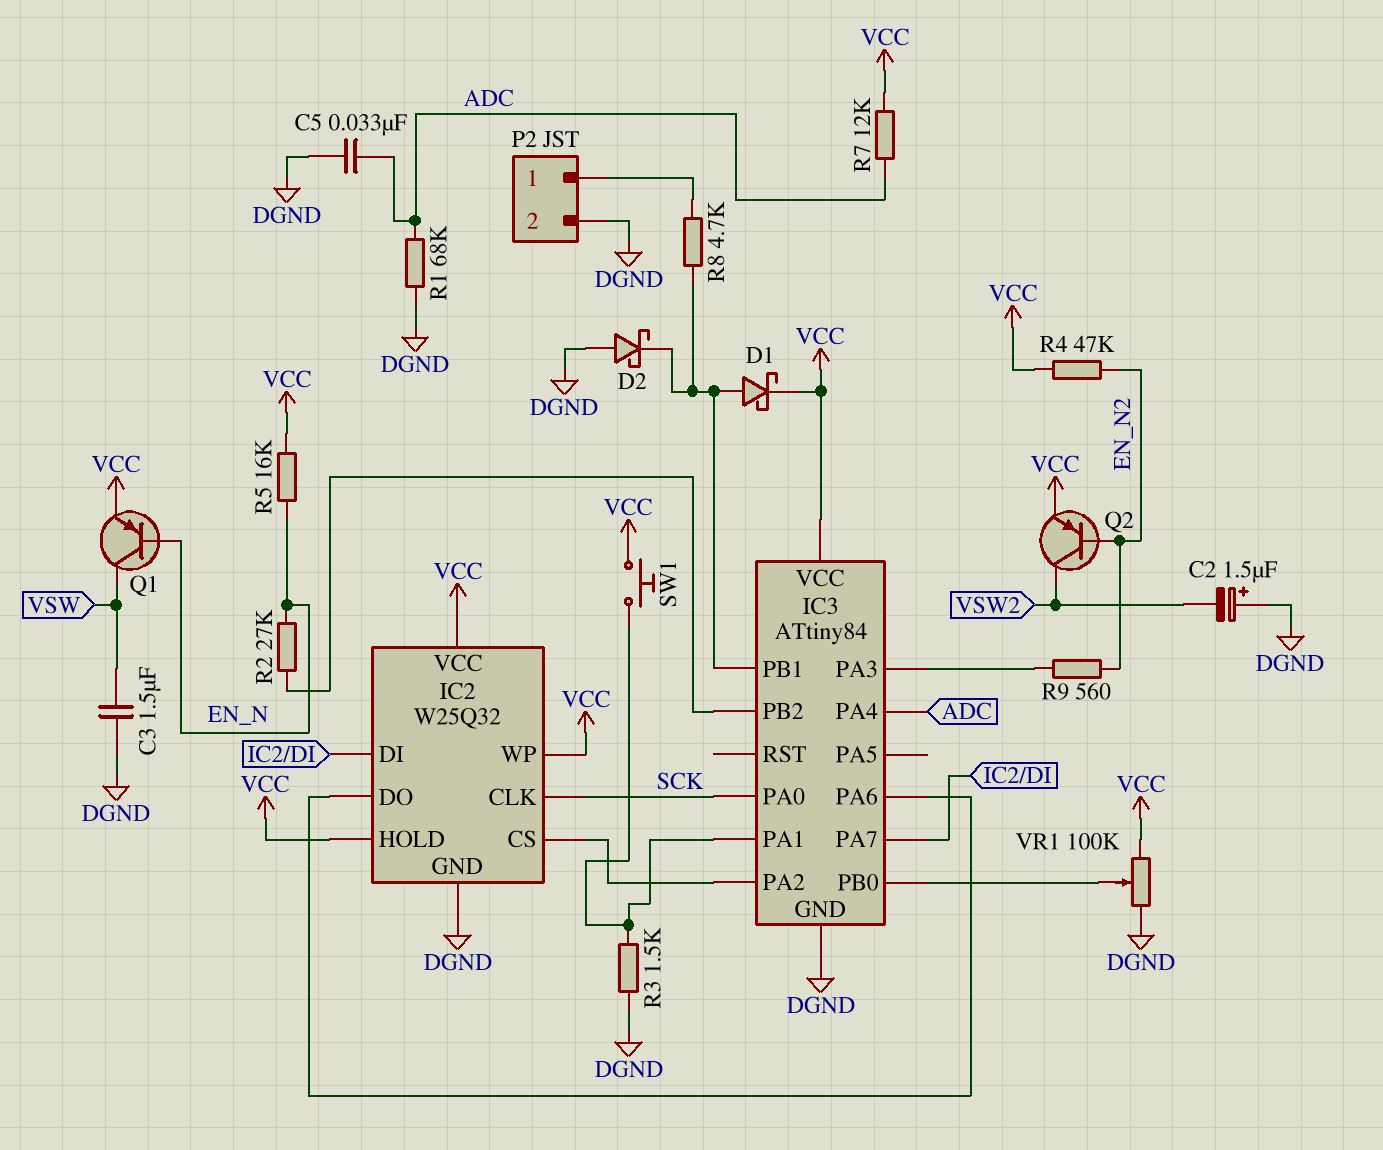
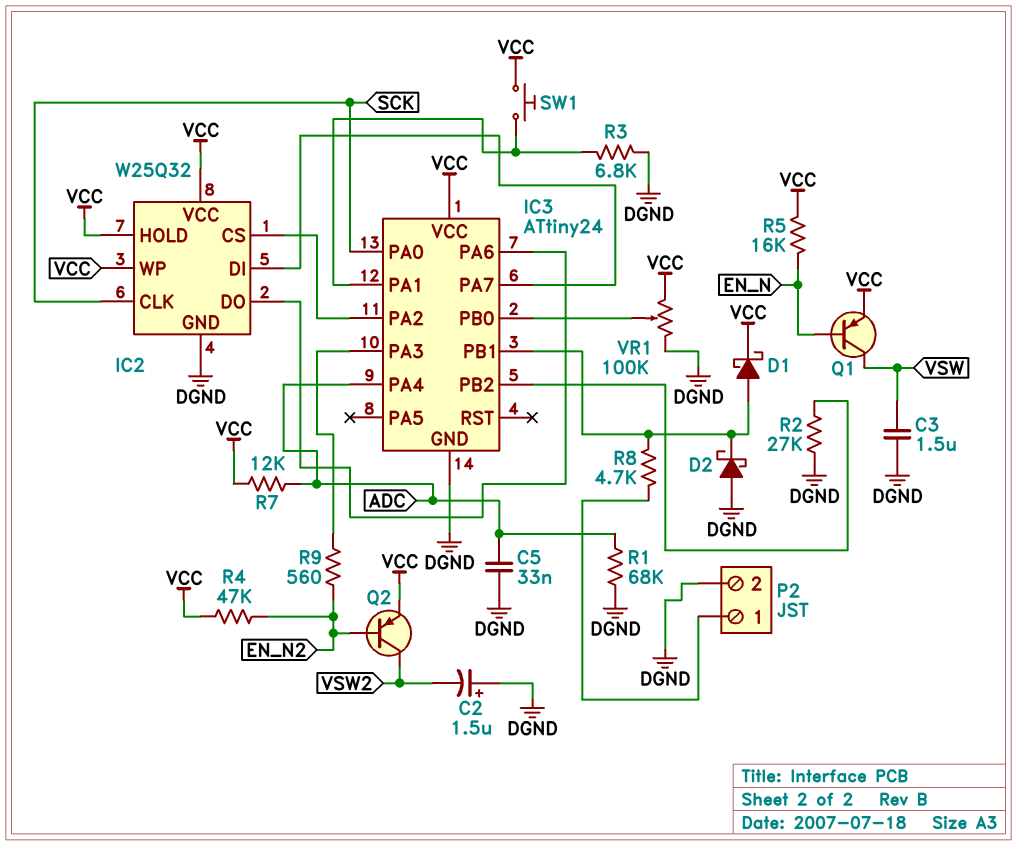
IC3: ATtiny84 -> ATtiny24
R2: 27k (EN_N, IC3/PB2) -> 27k (DGND, IC3/PB2)
R3: 1.5k (DGND, IC3/PA1) -> 6.8k (DGND, IC3/PA1)

